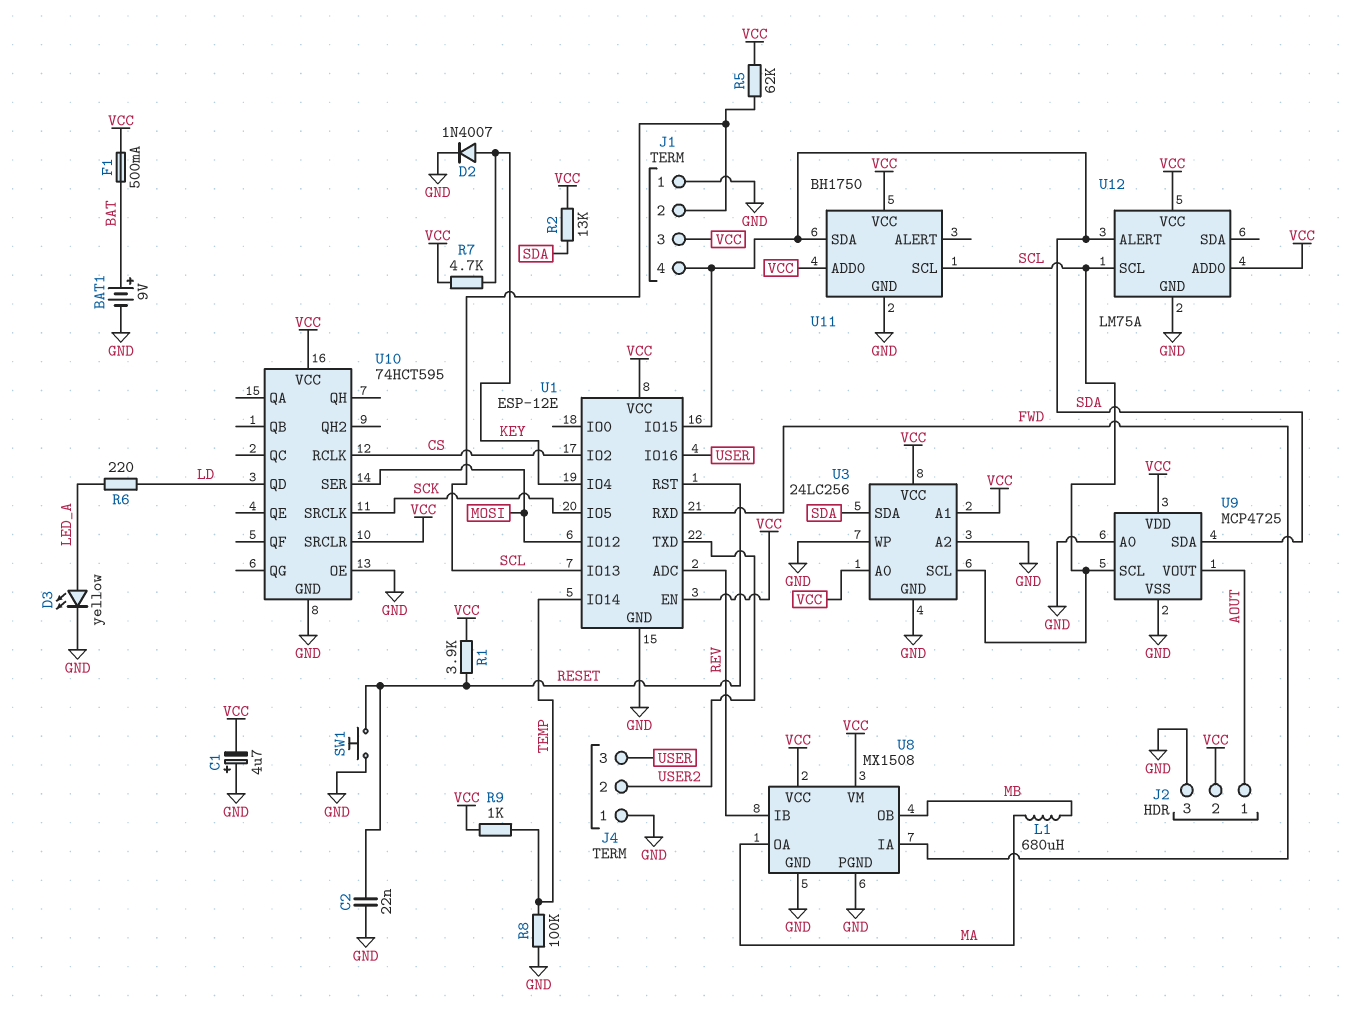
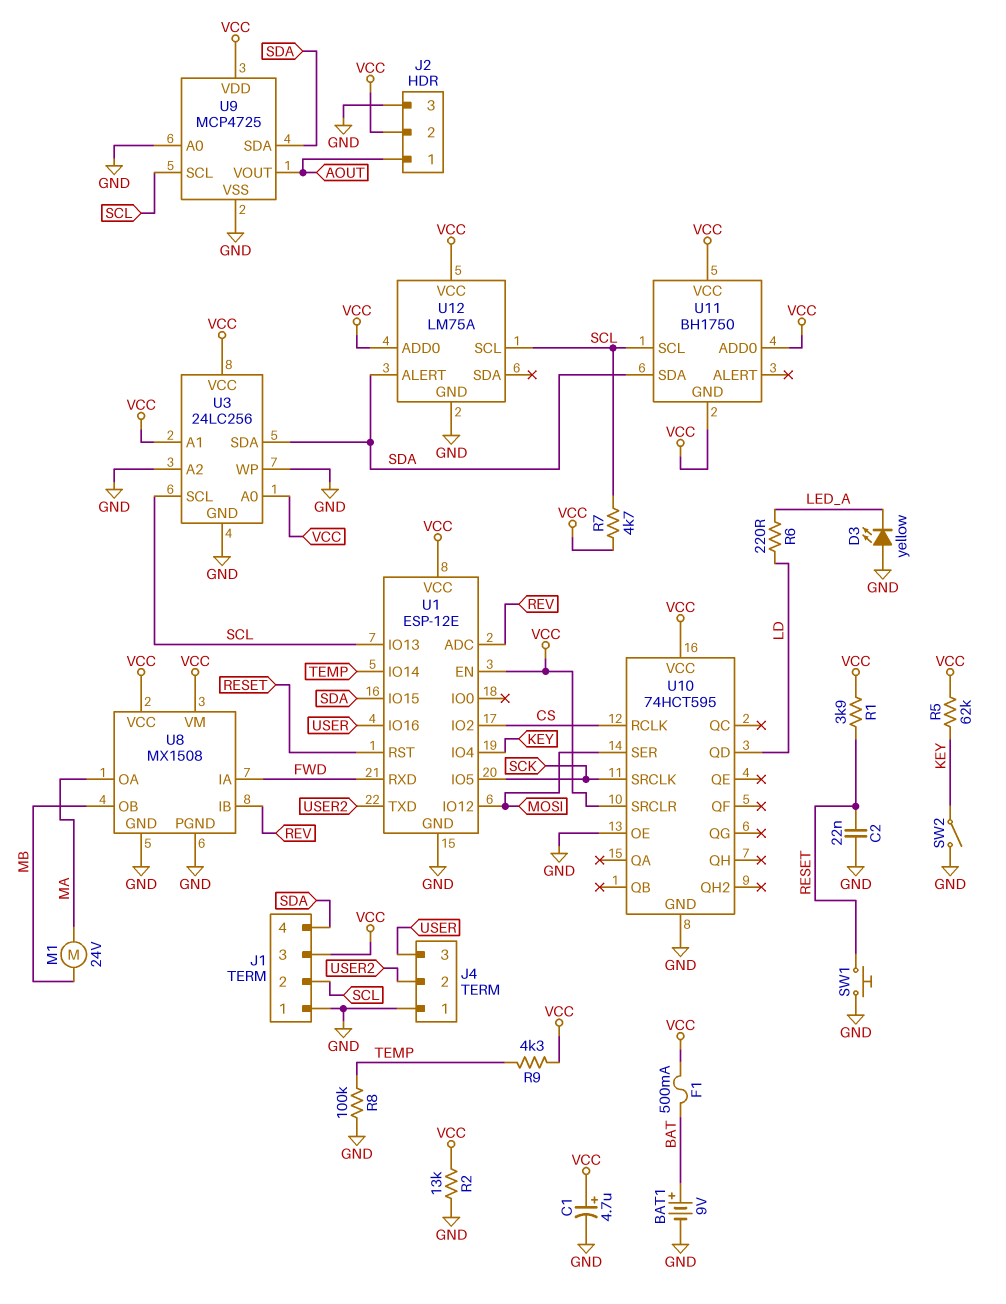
C1: 4.7uF (plus GND, minus VCC) -> 4.7uF (plus VCC, minus GND)
D2: diode 1N4007 (A KEY, K GND) -> none
D3: LED yellow (A LED_A, K GND) -> LED yellow (A GND, K LED_A)
L1: 680uH (MA, MB) -> none
M1: none -> motor 24V (MA, MB)
R2: 13k (SDA, VCC) -> 13k (GND, VCC)
R5: 62k (SCL, VCC) -> 62k (KEY, VCC)
R7: 4.7k (KEY, VCC) -> 4.7k (SCL, VCC)
R9: 1k (TEMP, VCC) -> 4.3k (TEMP, VCC)
SW2: none -> switch (GND, KEY)
U11 pin GND: GND -> VCC

